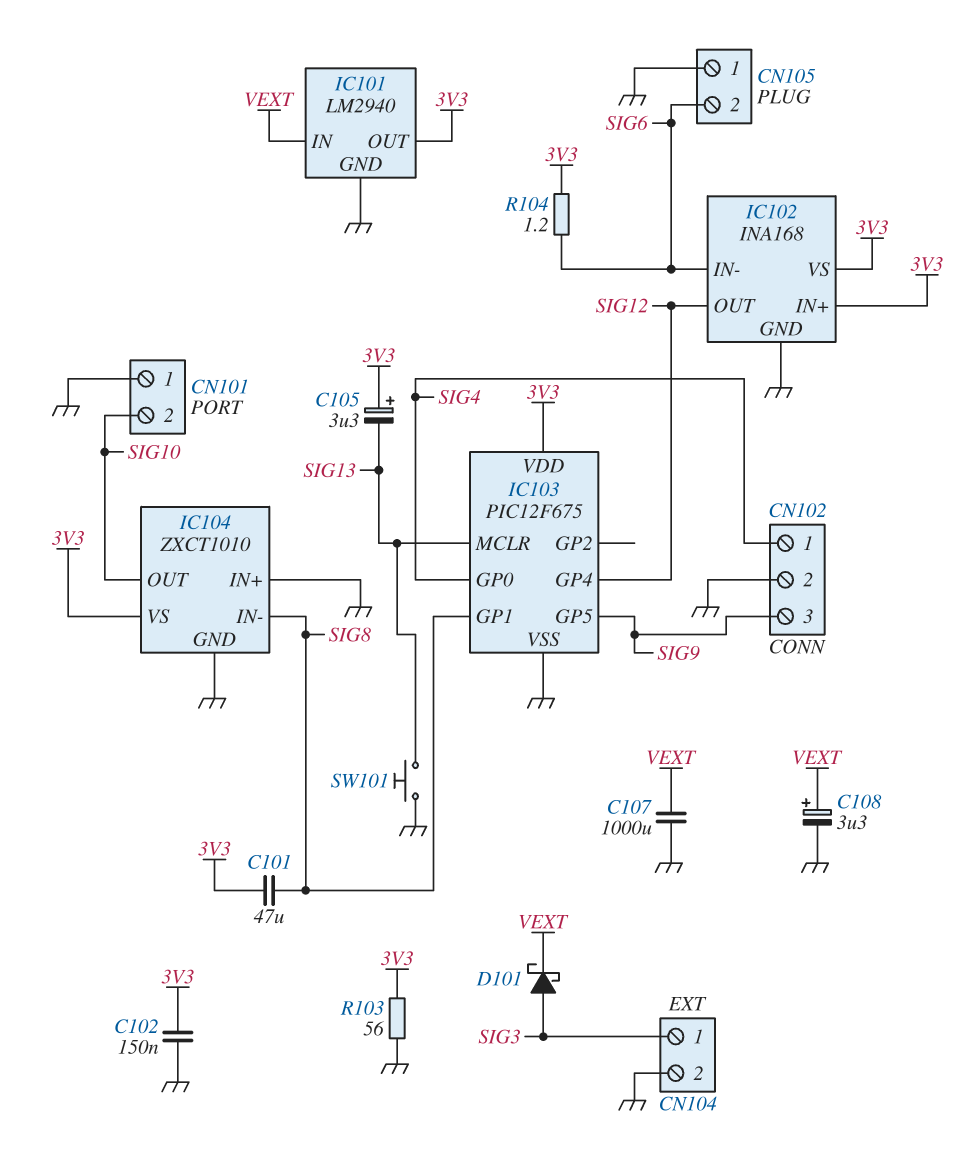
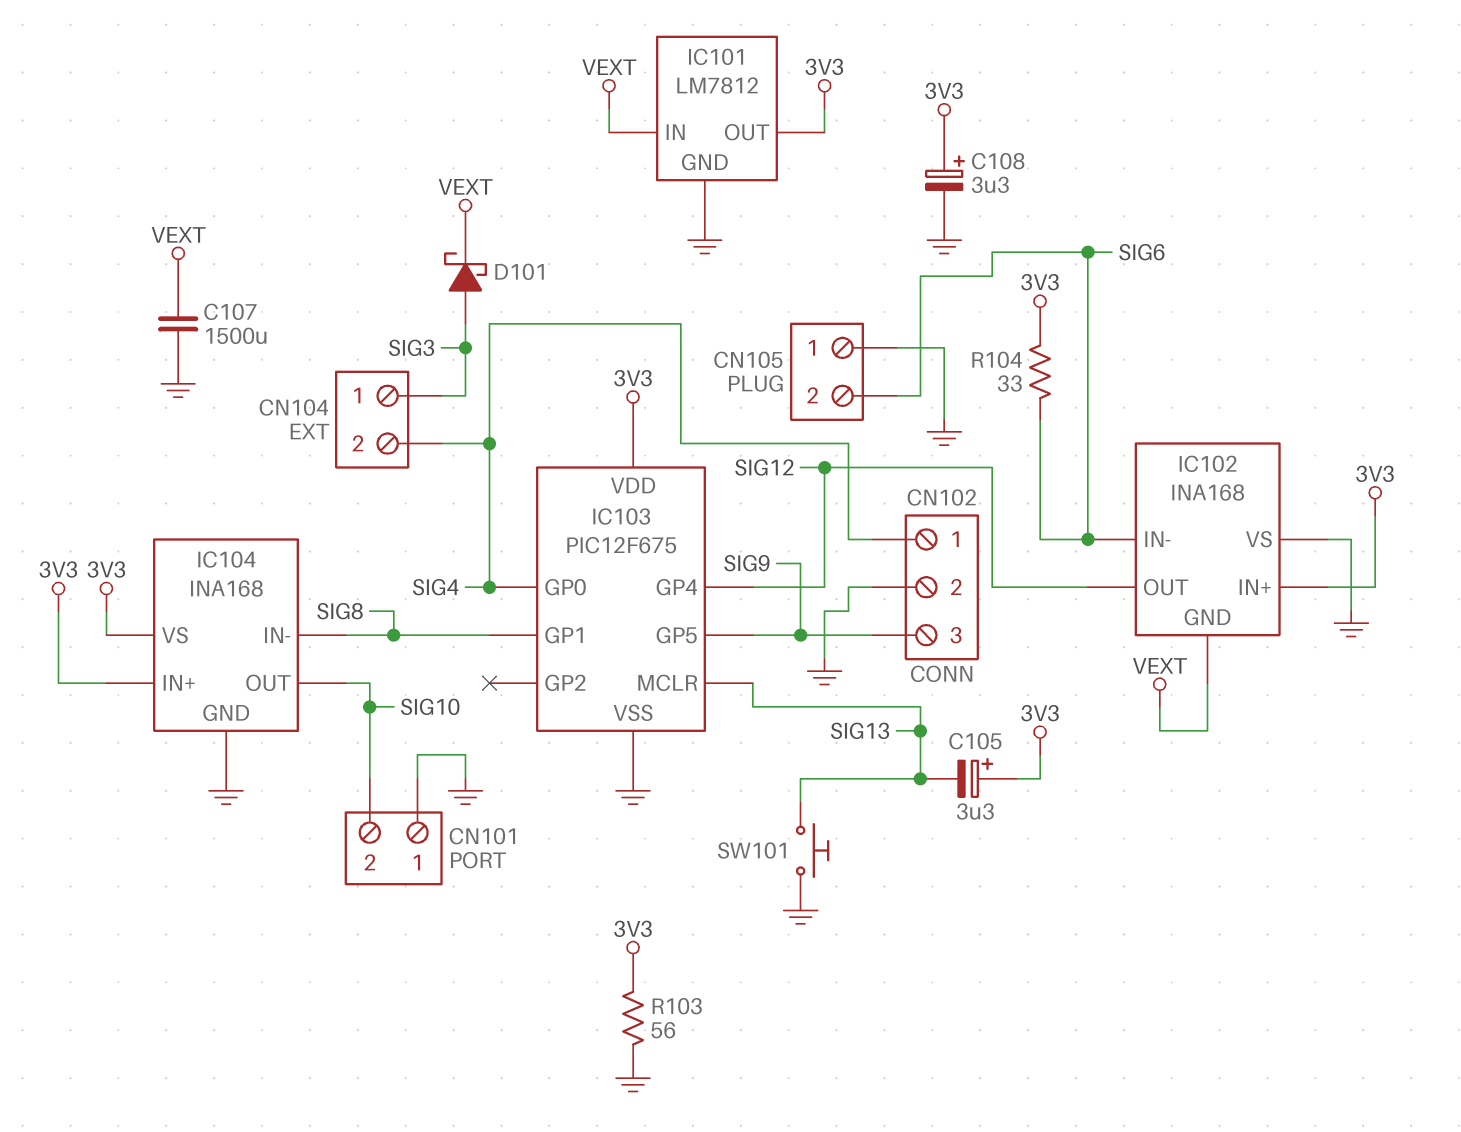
C101: 47uF (3V3, SIG8) -> none
C102: 150nF (3V3, GND) -> none
C107: 1000uF (GND, VEXT) -> 1500uF (GND, VEXT)
C108: 3.3uF (plus VEXT, minus GND) -> 3.3uF (plus 3V3, minus GND)
CN104 pin 2: GND -> SIG4
IC101: LM2940 -> LM7812
IC102 pin GND: GND -> VEXT
IC102 pin VS: 3V3 -> GND
IC104: ZXCT1010 -> INA168
IC104 pin IN+: GND -> 3V3
R104: 1.2 (3V3, SIG6) -> 33 (3V3, SIG6)

